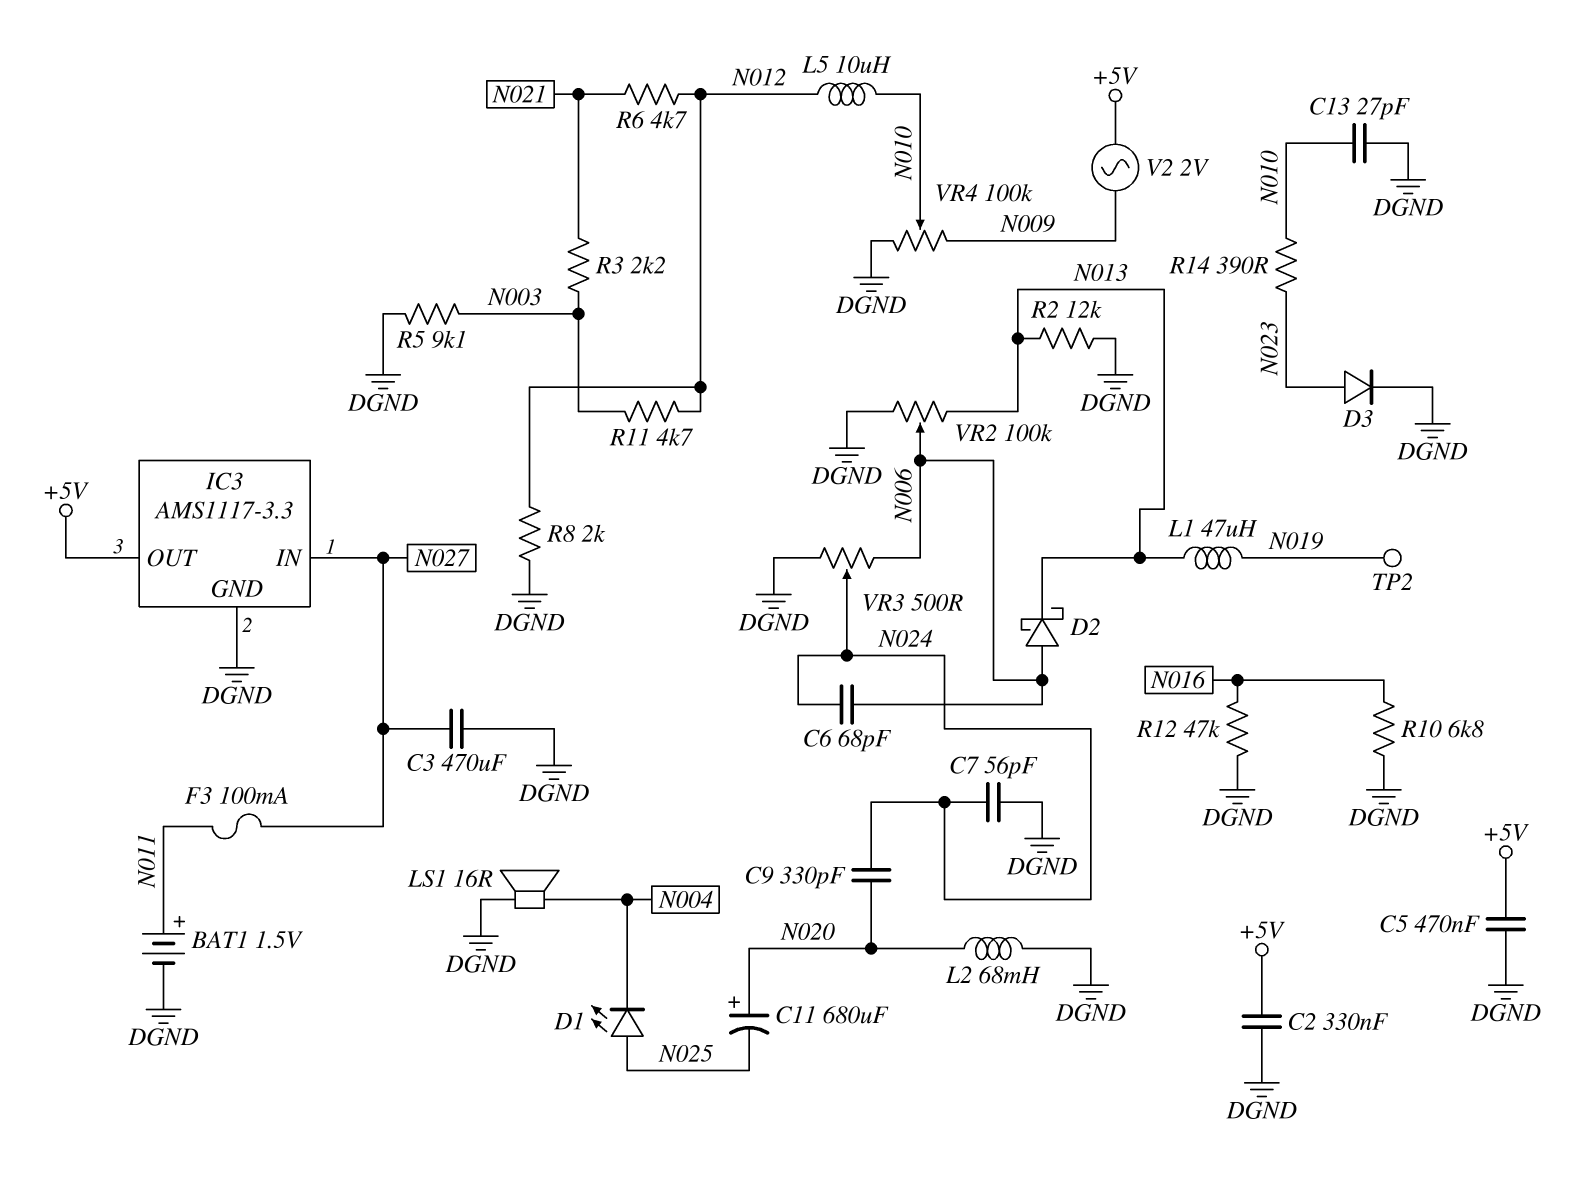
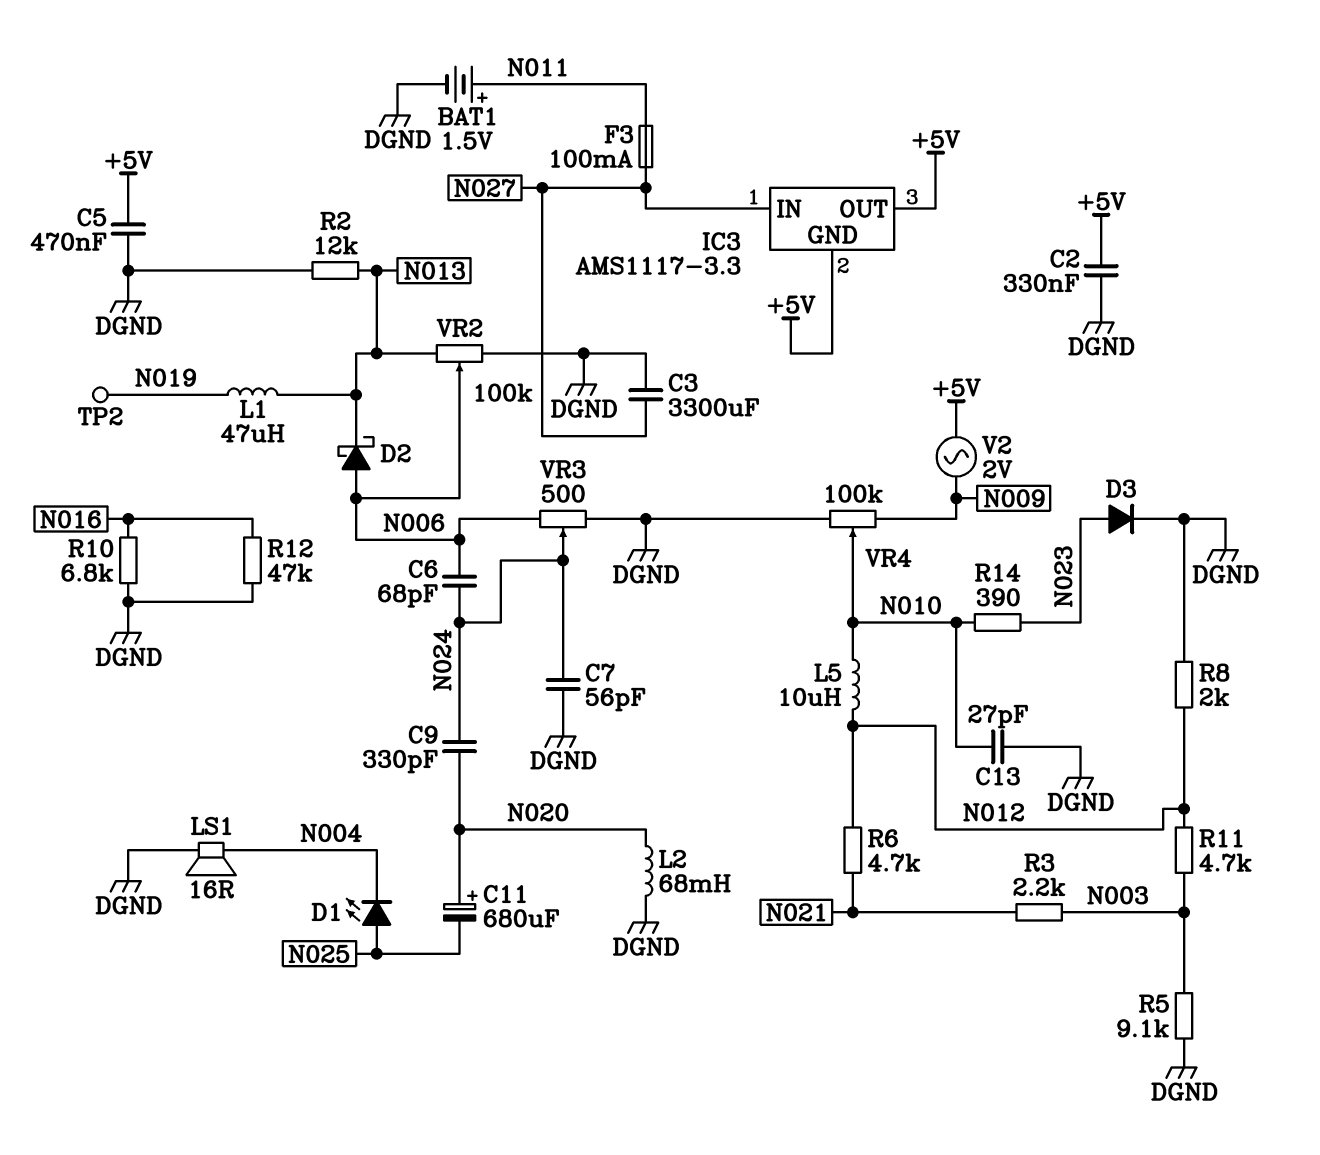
C3: 470uF (DGND, N027) -> 3300uF (DGND, N027)
IC3 pin GND: DGND -> +5V

